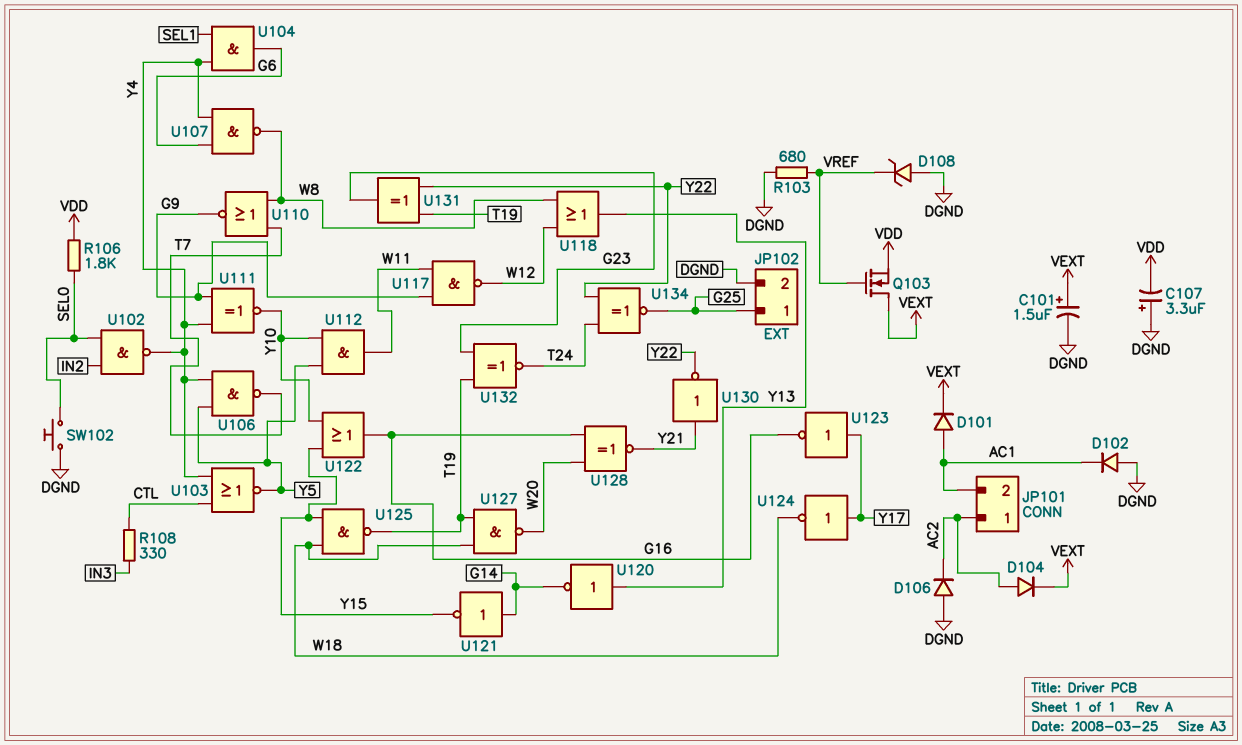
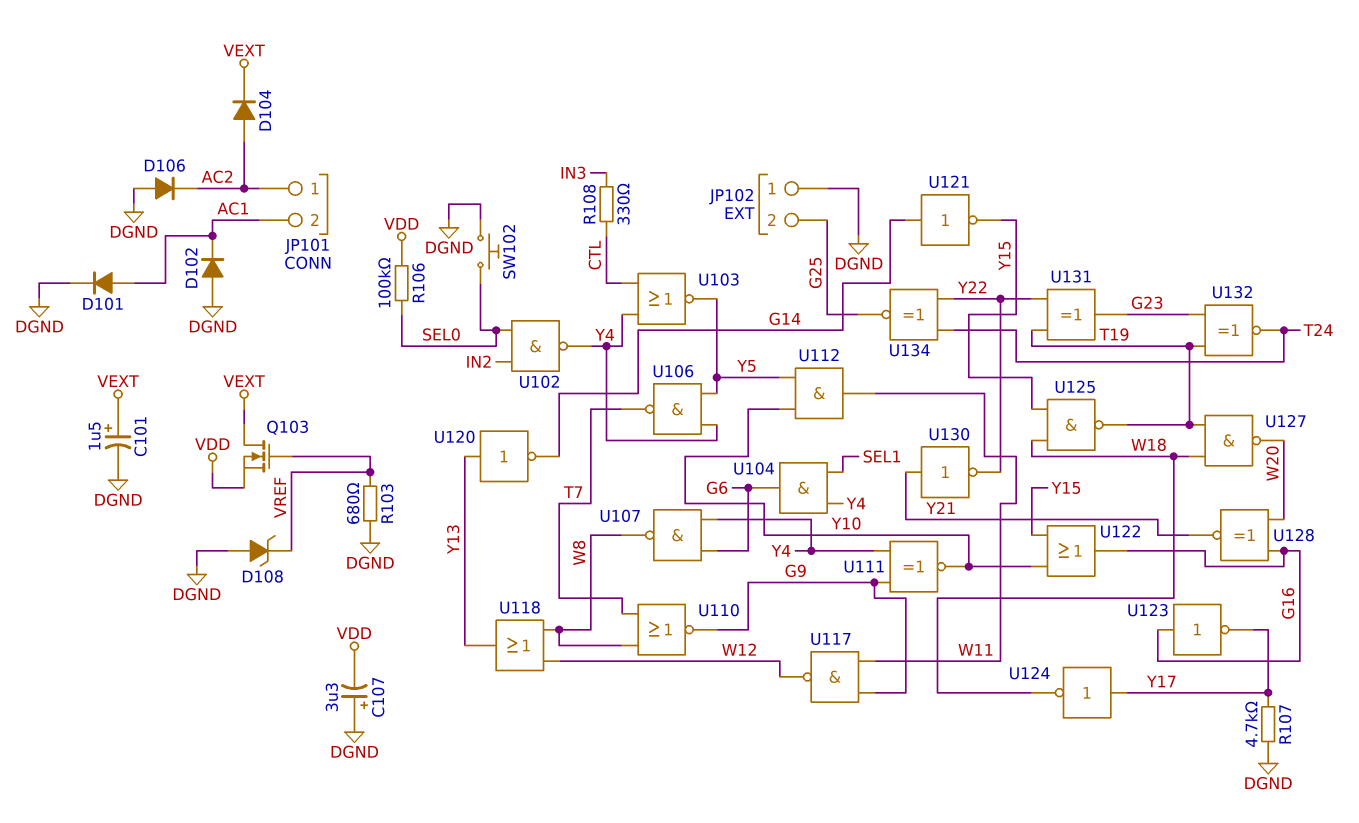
D101: diode (A AC1, K VEXT) -> diode (A AC1, K DGND)
JP102 pin 1: G25 -> DGND
JP102 pin 2: DGND -> G25
R106: 1.8k (SEL0, VDD) -> 100k (SEL0, VDD)
R107: none -> 4.7k (DGND, Y17)
U123: NOT (in Y17, out G16) -> NOT (in G16, out Y17)

